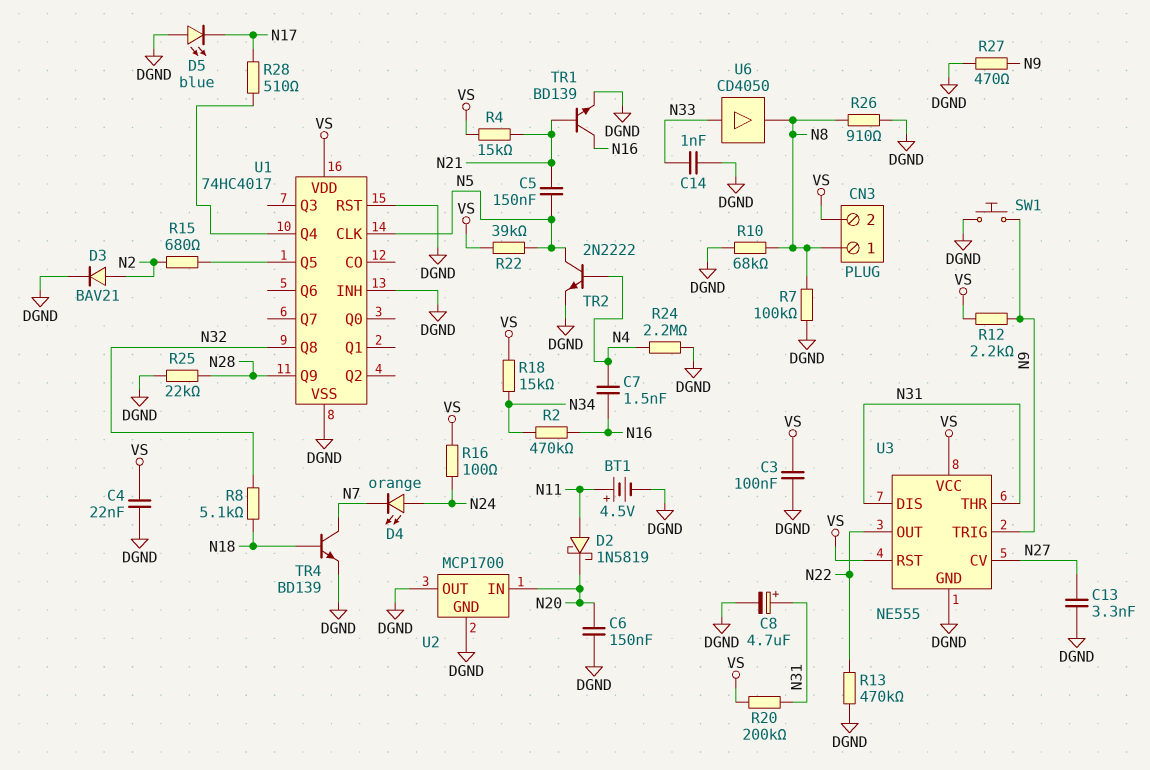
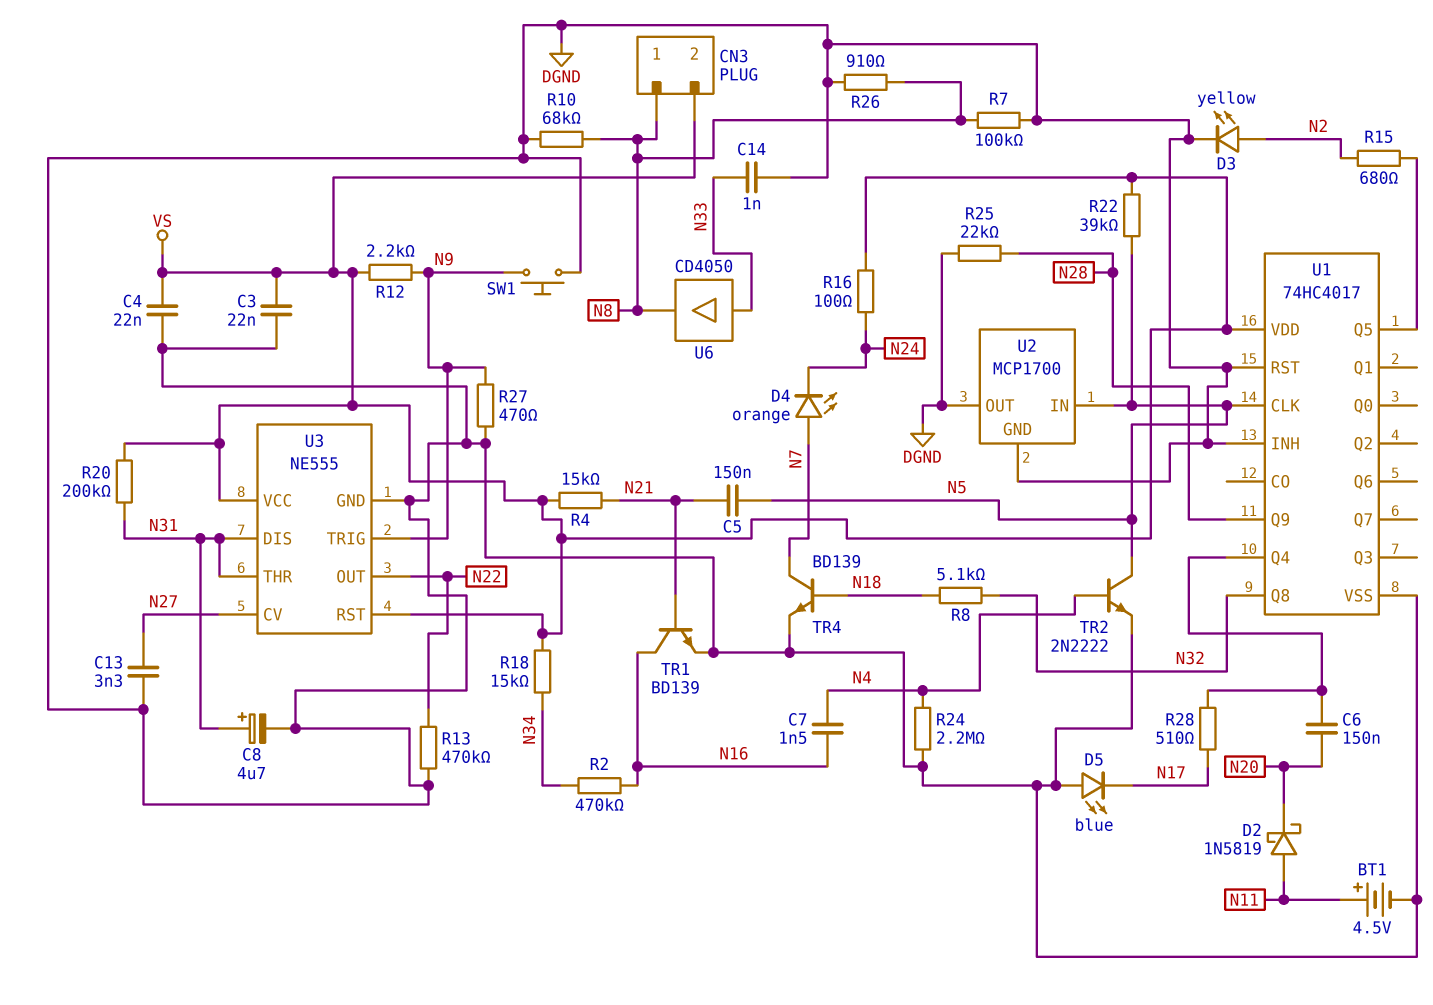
C3: 100nF (DGND, VS) -> 22nF (DGND, VS)
C6: 150nF (DGND, N20) -> 150nF (N20, U1/Q4)
D3: diode BAV21 (A N2, K DGND) -> LED yellow (A N2, K DGND)
D4: LED orange (A N24, K N7) -> LED orange (A N7, K N24)
U2 pin IN: N20 -> N5

